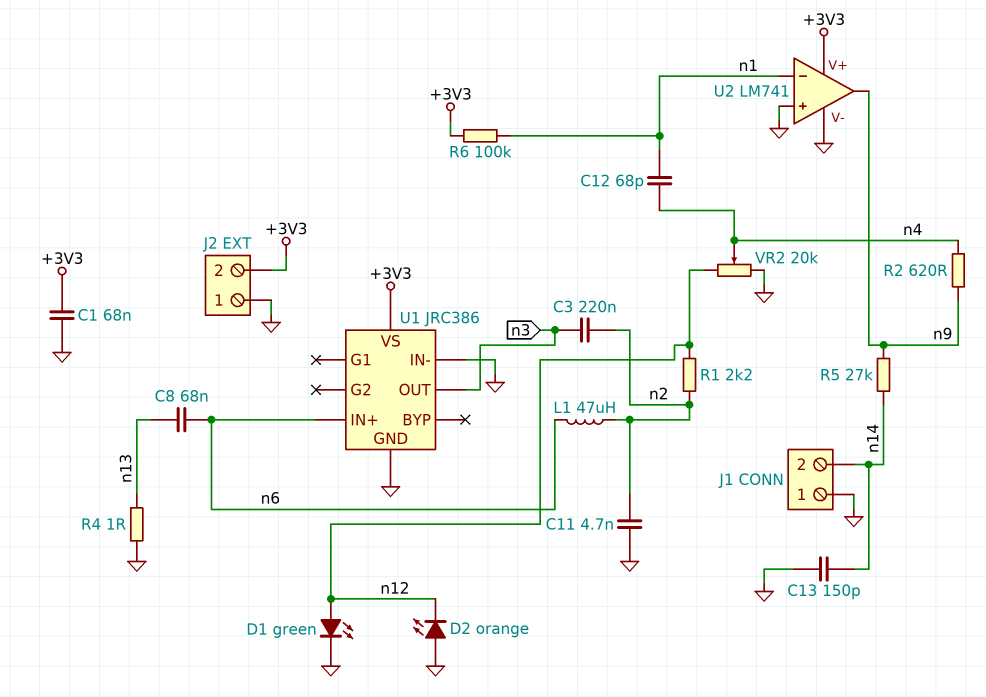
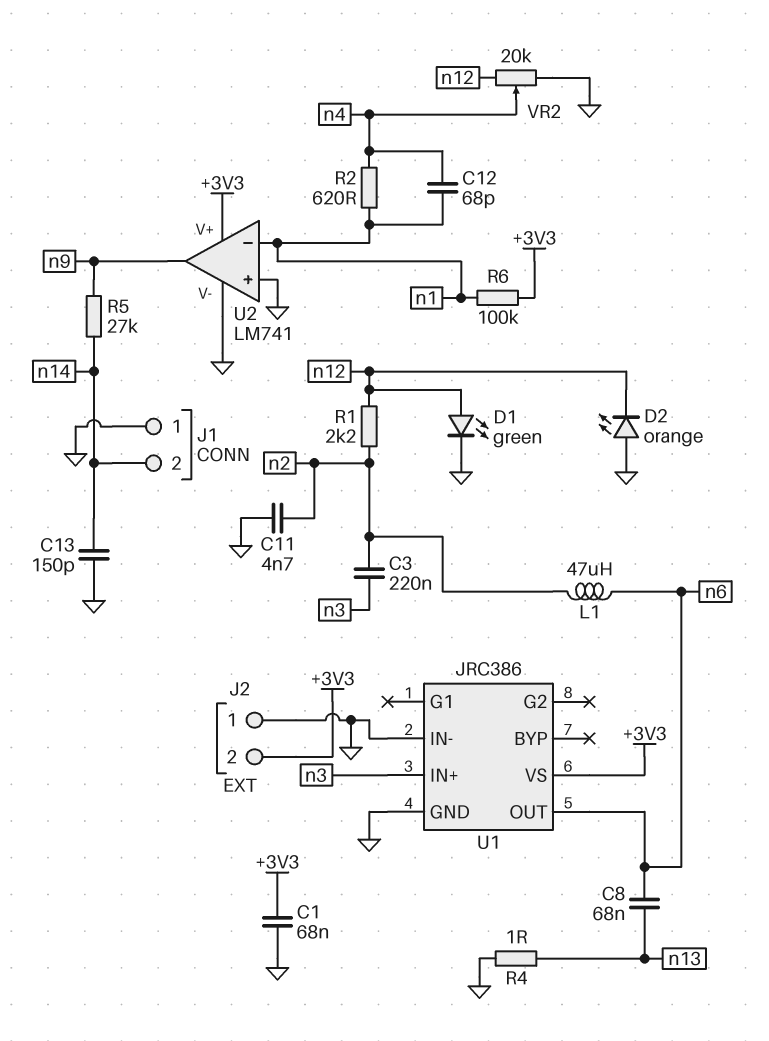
R2: 620 (n4, n9) -> 620 (n1, n4)
U1 pin IN+: n6 -> n3
U1 pin OUT: n3 -> n6

